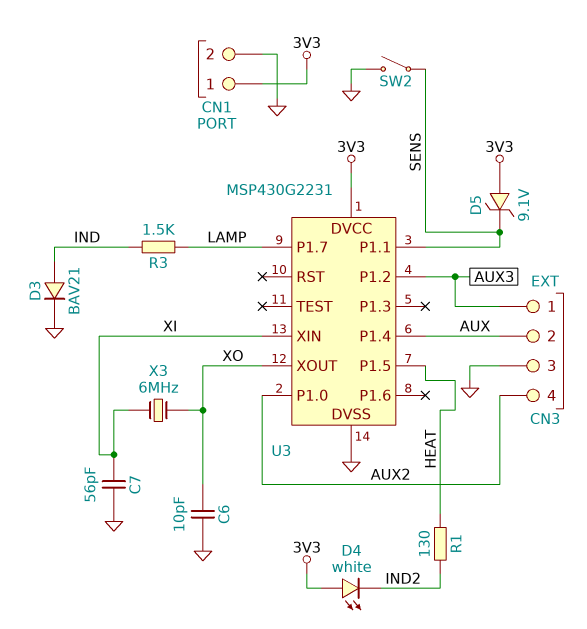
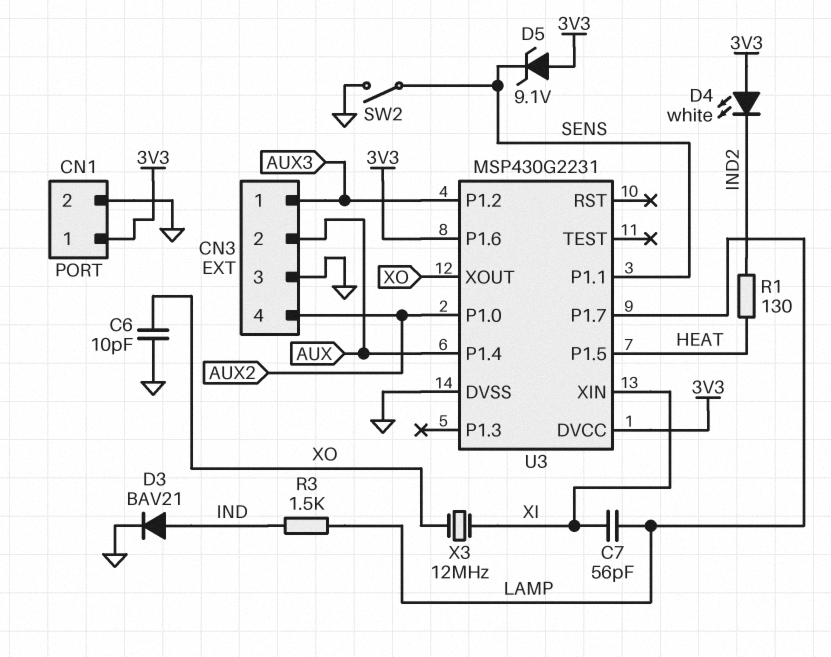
C7: 56pF (GND, XI) -> 56pF (LAMP, XI)
U3 pin P1.6: none -> 3V3
X3: 6MHz (XI, XO) -> 12MHz (XI, XO)

